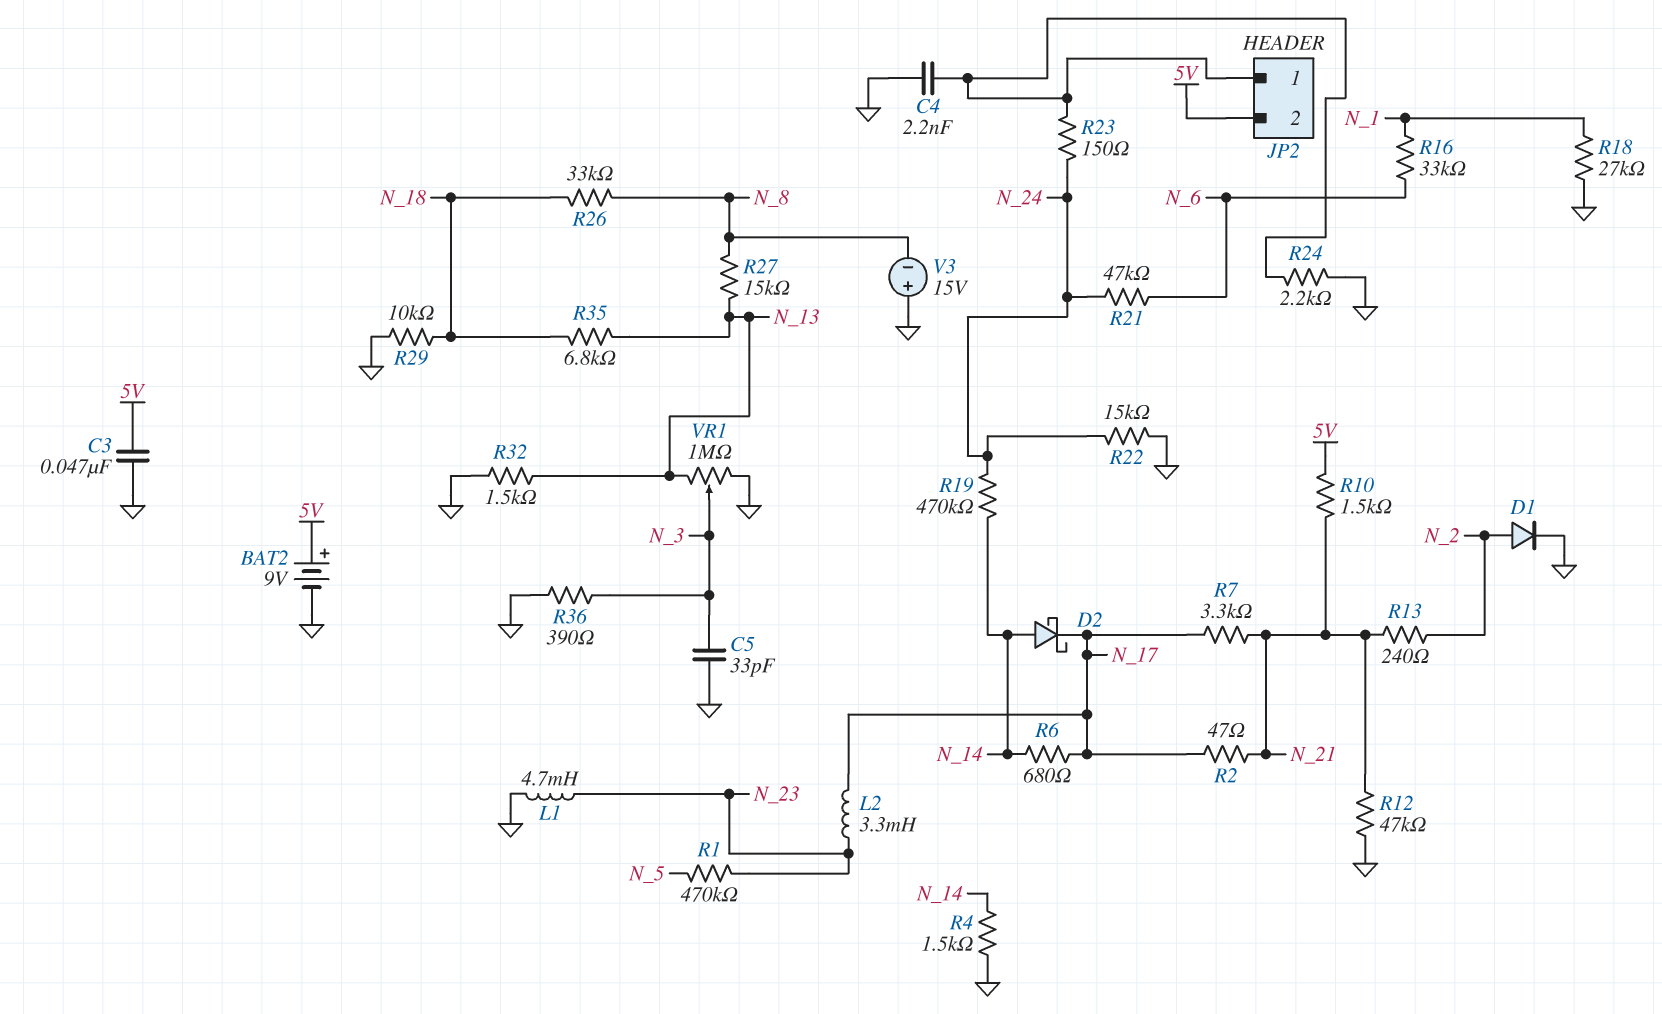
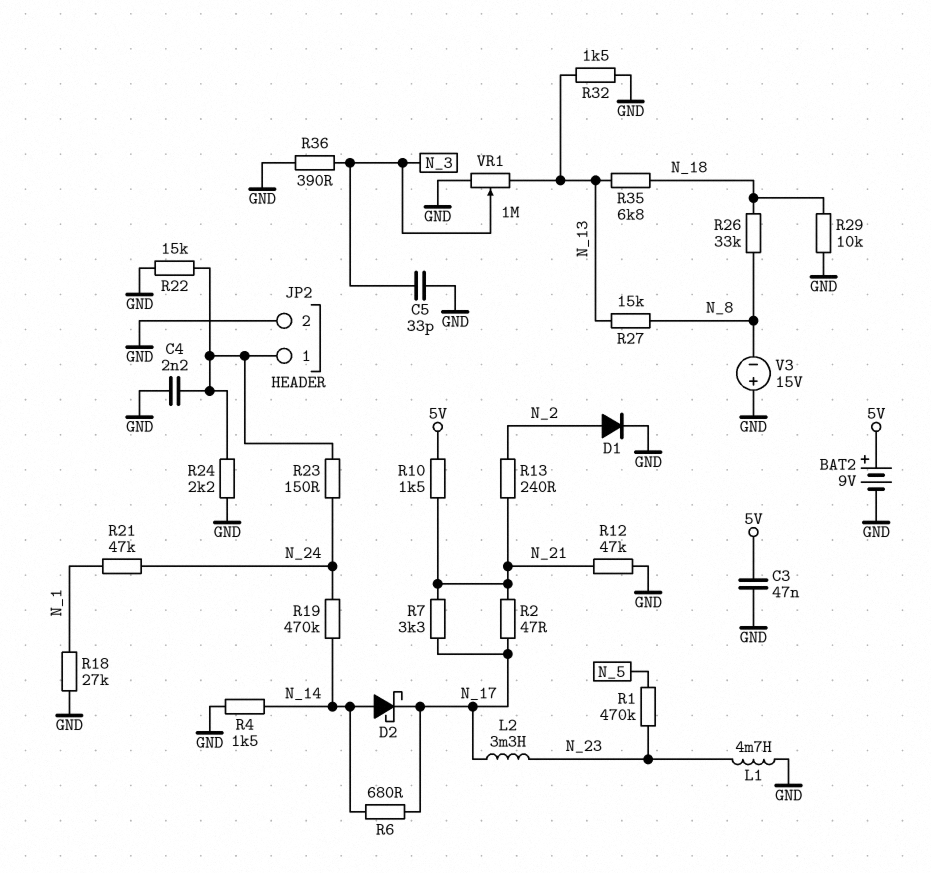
JP2 pin 2: 5V -> GND
R16: 33k (N_1, N_6) -> none
R21: 47k (N_6, N_24) -> 47k (N_1, N_24)
R22: 15k (GND, N_24) -> 15k (GND, JP2/1)

